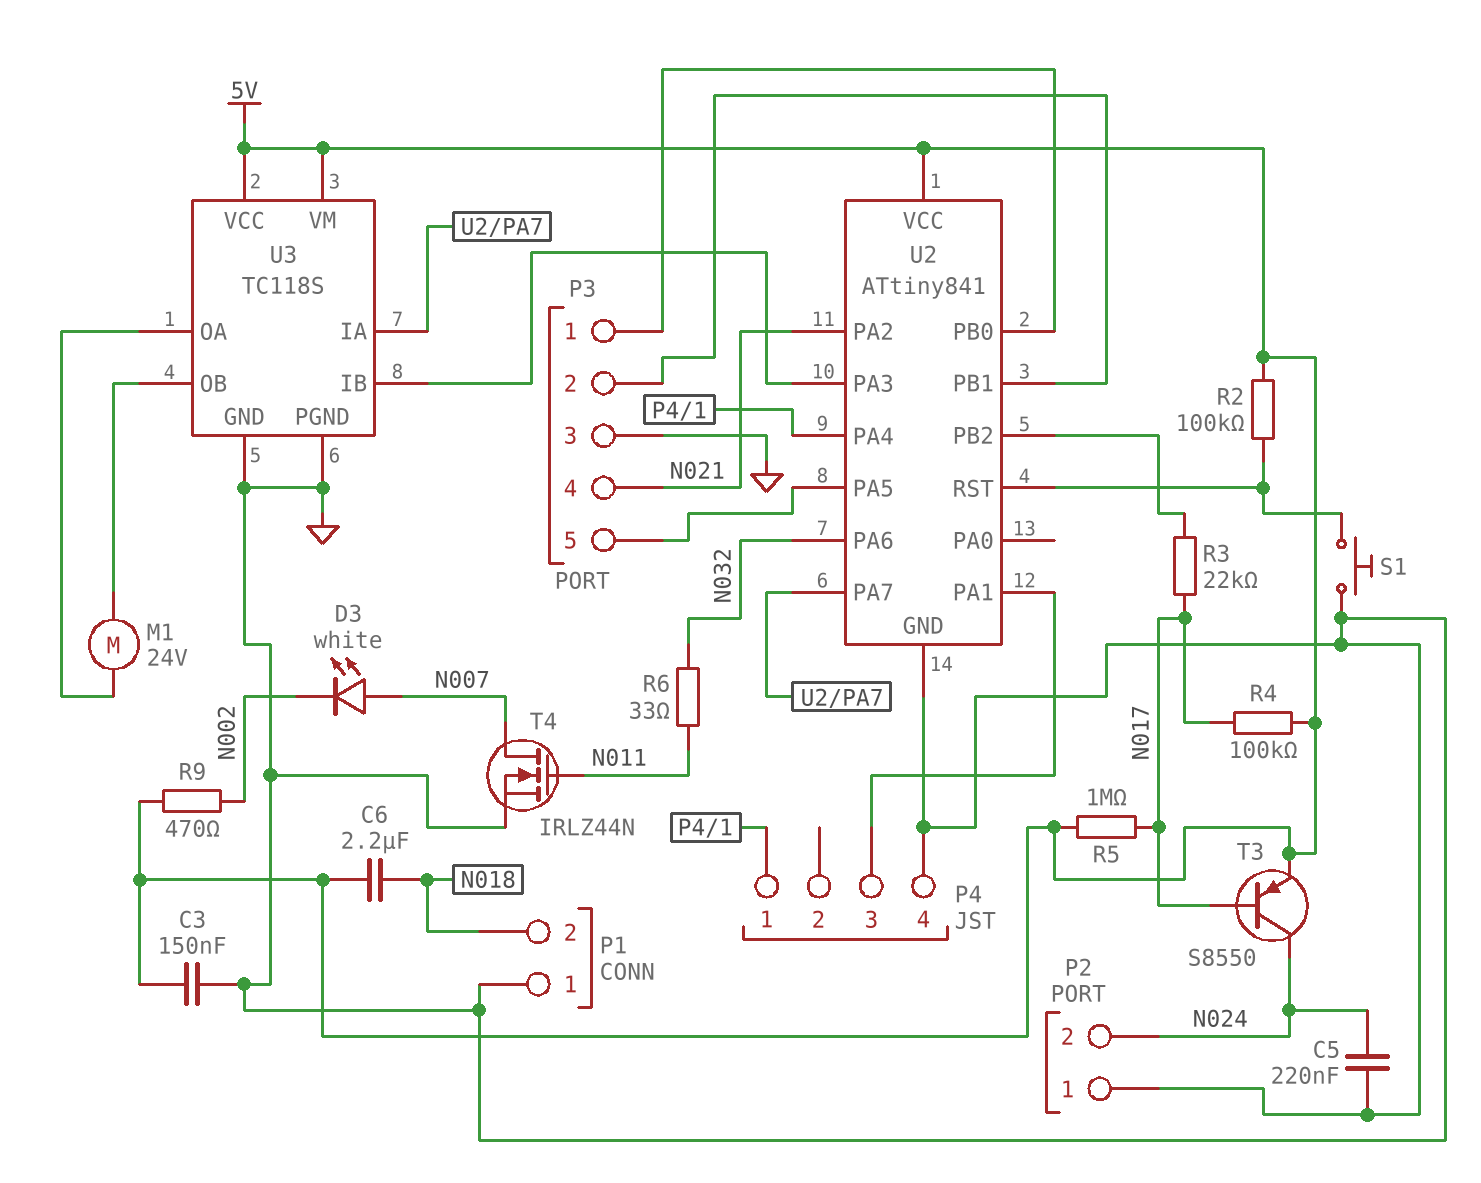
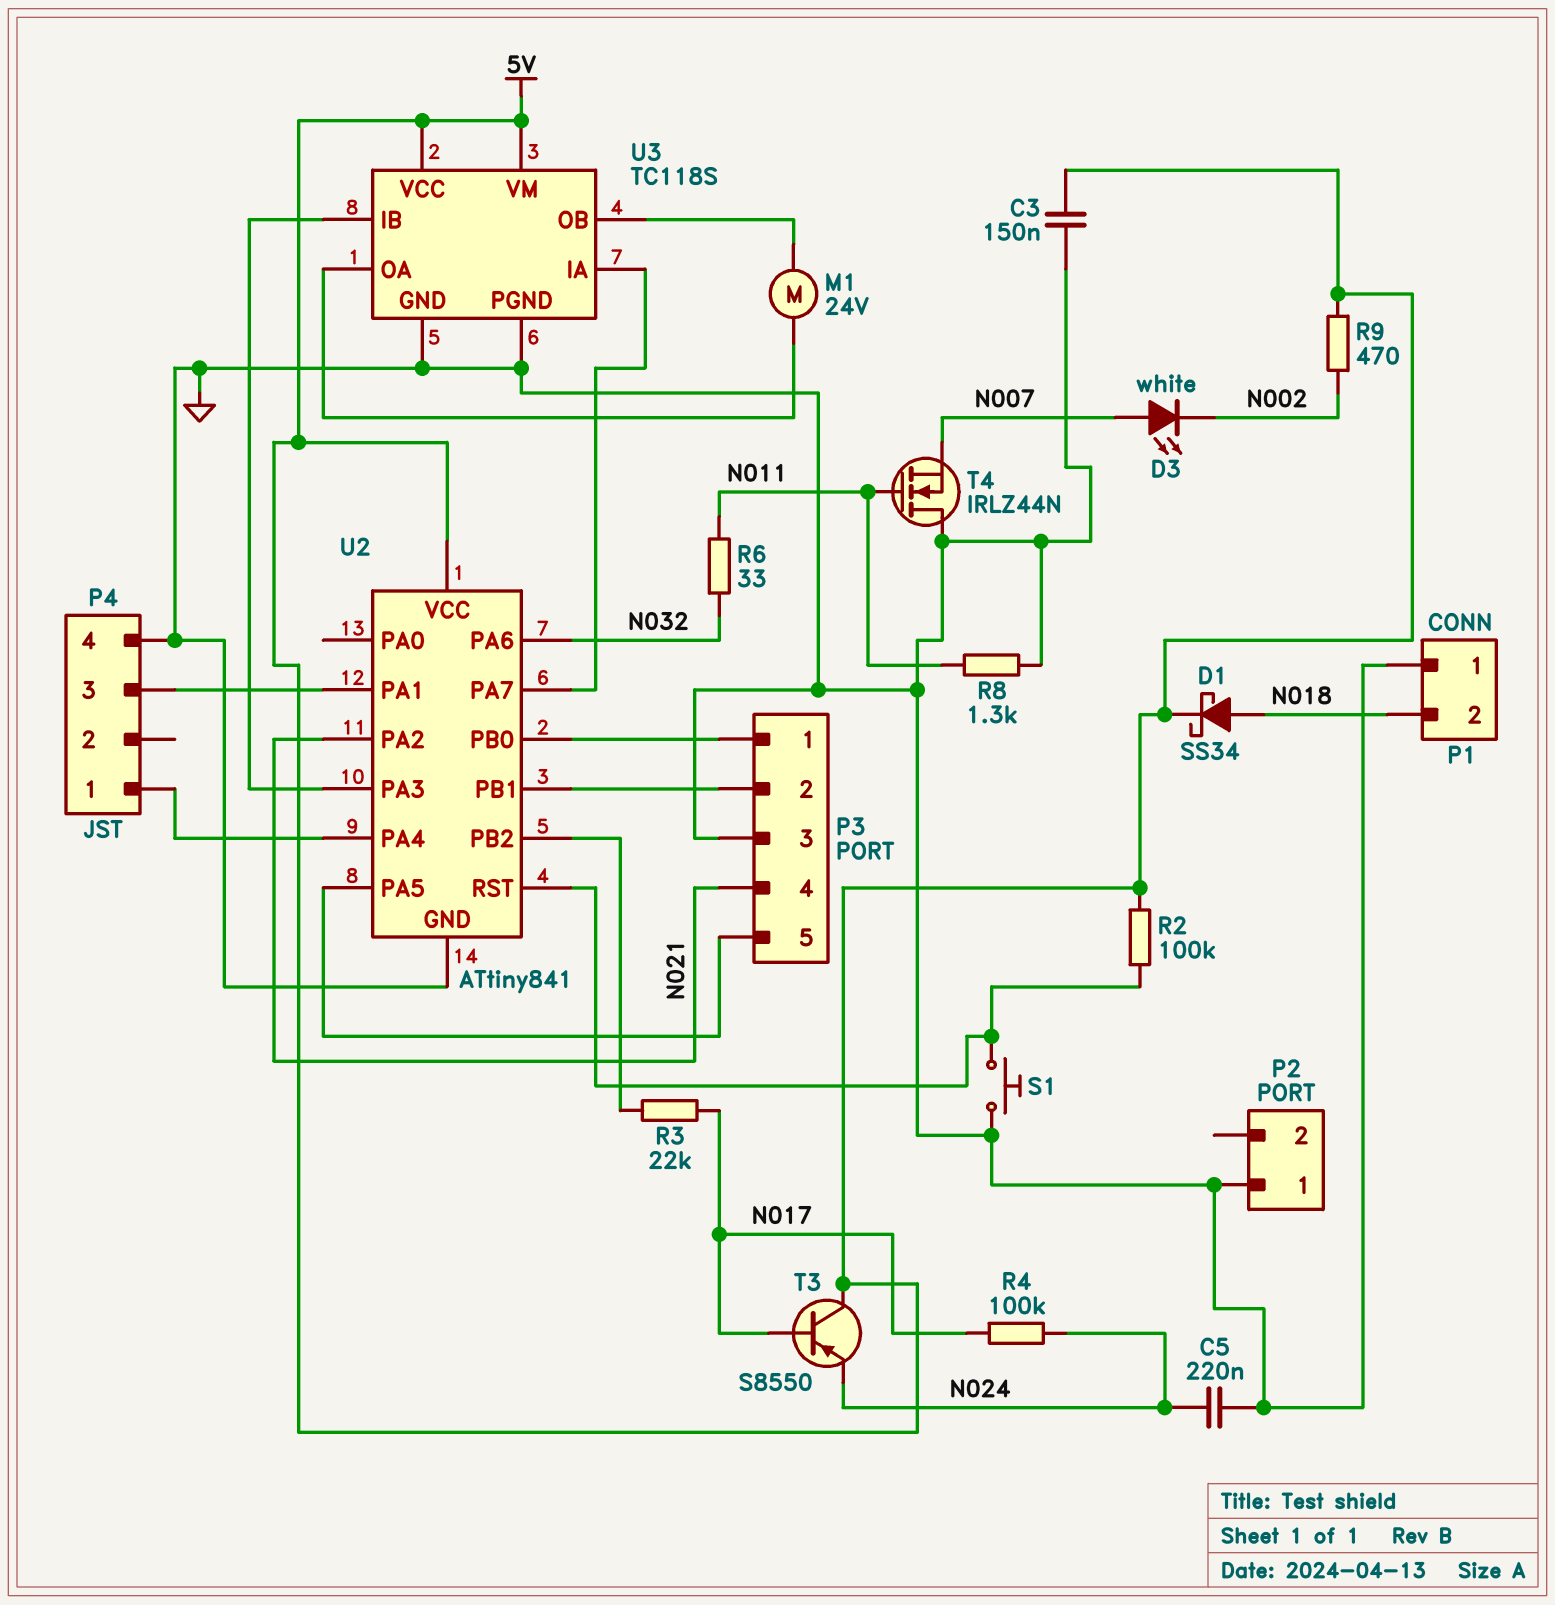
C6: 2.2uF (5V, N018) -> none
D1: none -> schottky SS34 (A N018, K 5V)
P2 pin 2: N024 -> none
R4: 100k (5V, N017) -> 100k (N017, N024)
R5: 1M (5V, N017) -> none
R8: none -> 1.3k (GND, N011)
T3: PNP S8550 (B N017, C N024, E 5V) -> PNP S8550 (B N017, C 5V, E N024)
T4: NMOS IRLZ44N (G N011, D N007, S GND) -> NMOS IRLZ44N (G N011, D GND, S N007)

